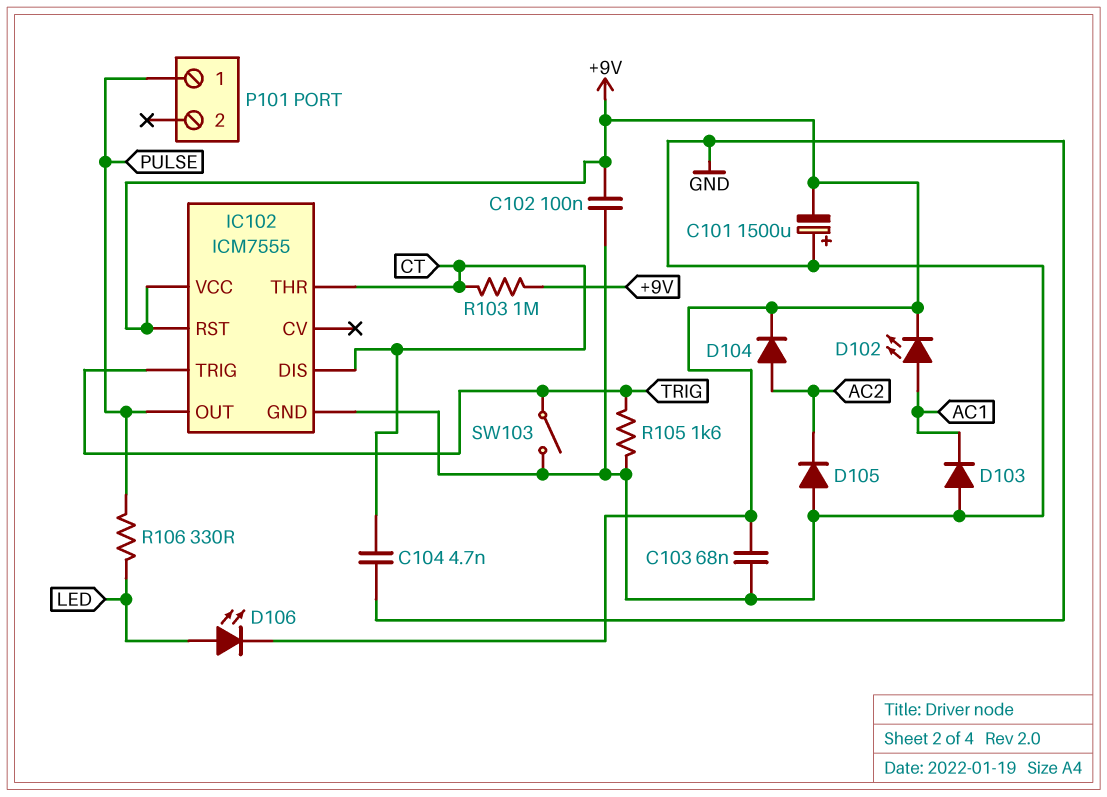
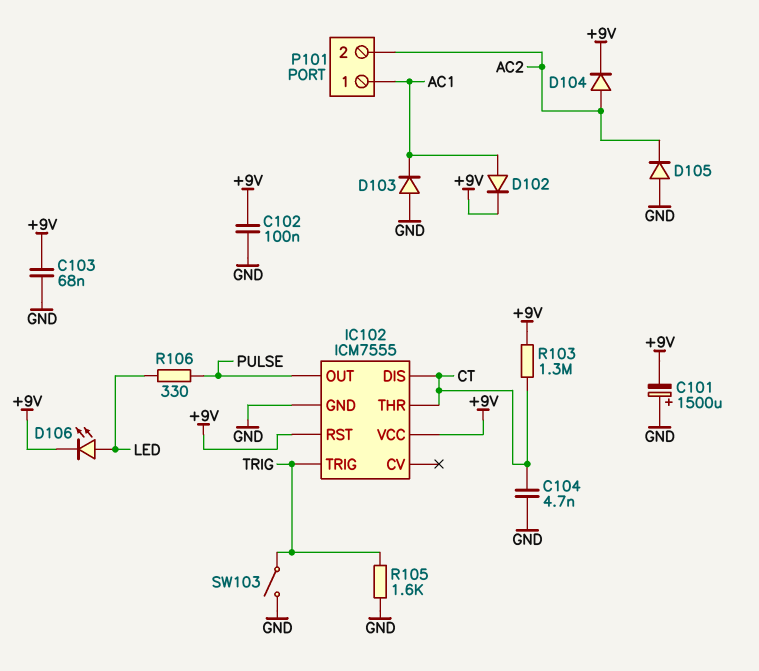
D102: LED (A AC1, K +9V) -> diode (A AC1, K +9V)
P101 pin 1: PULSE -> AC1
P101 pin 2: none -> AC2
R103: 1M (+9V, CT) -> 1.3M (+9V, CT)

